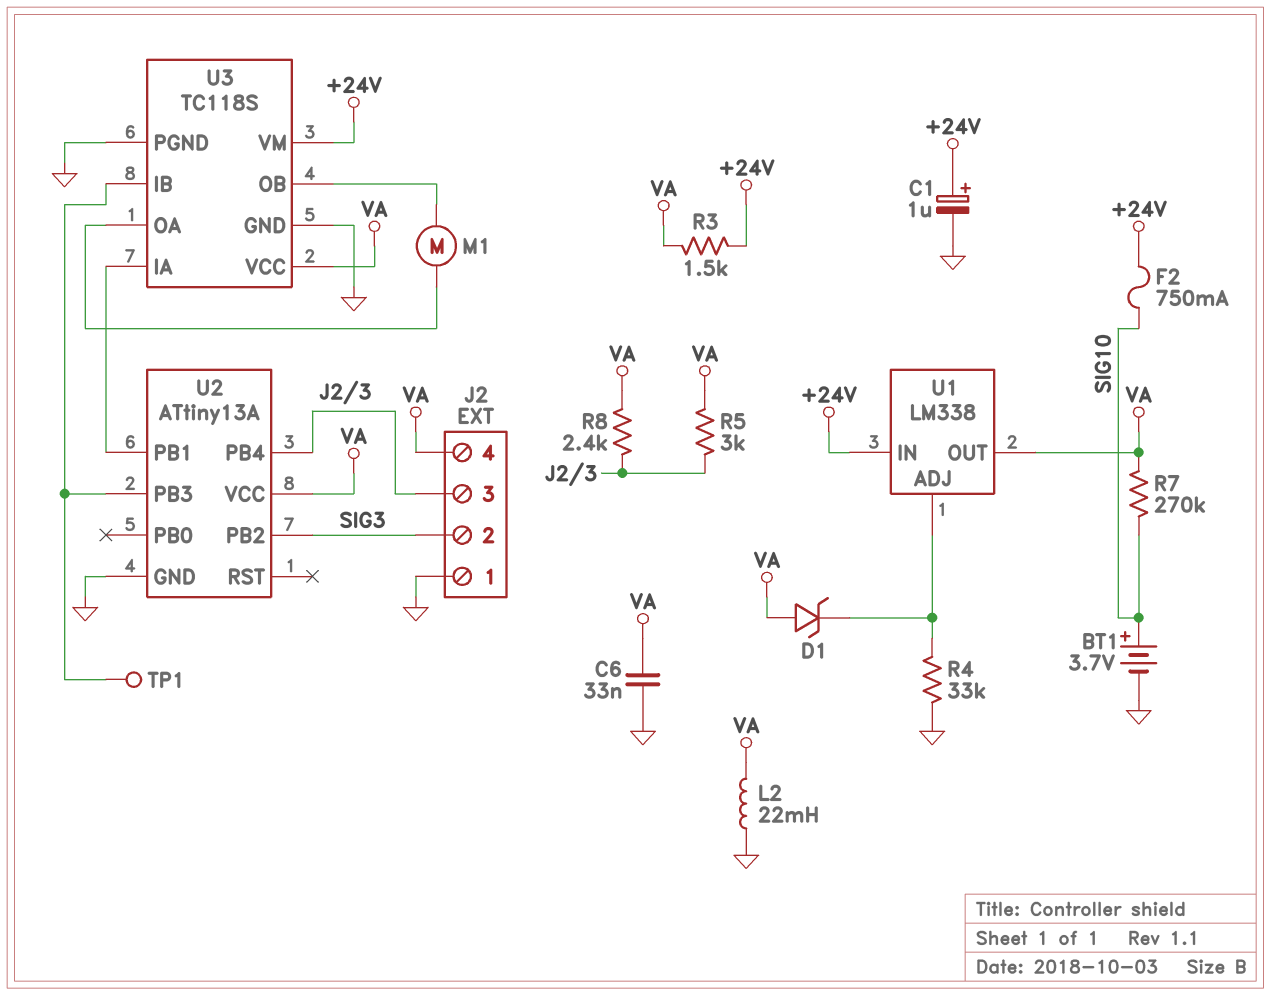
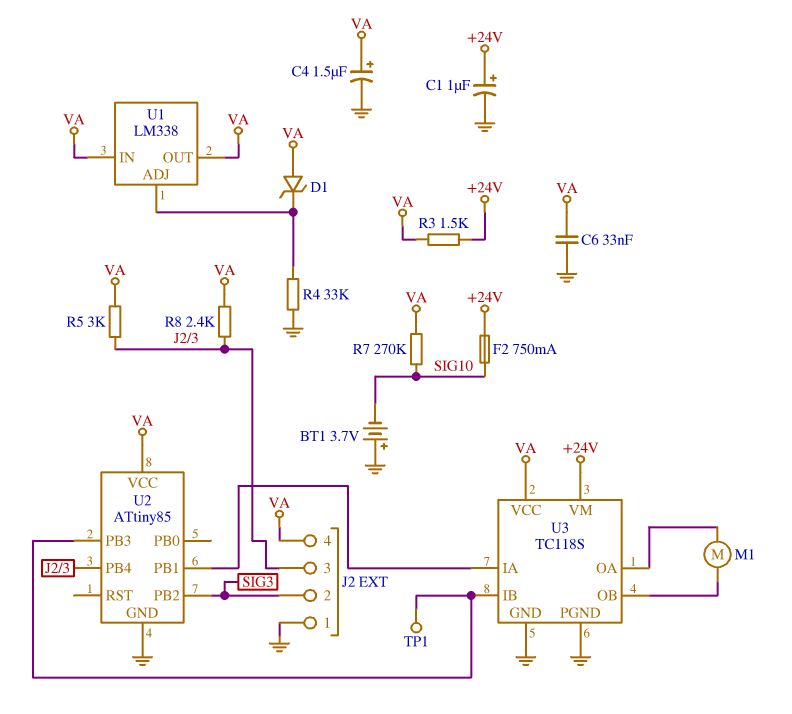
BT1: 3.7V (plus SIG10, minus GND) -> 3.7V (plus GND, minus SIG10)
C4: none -> 1.5uF (plus VA, minus GND)
L2: 22mH (GND, VA) -> none
U1 pin IN: +24V -> VA
U2: ATtiny13A -> ATtiny85

